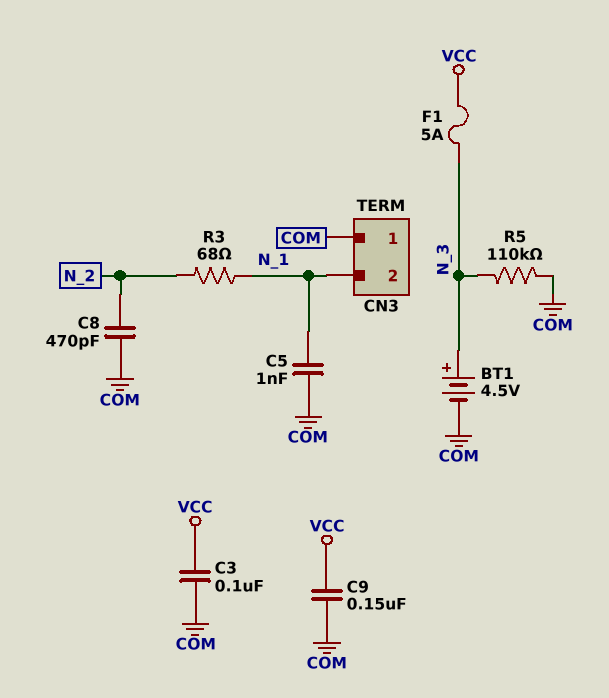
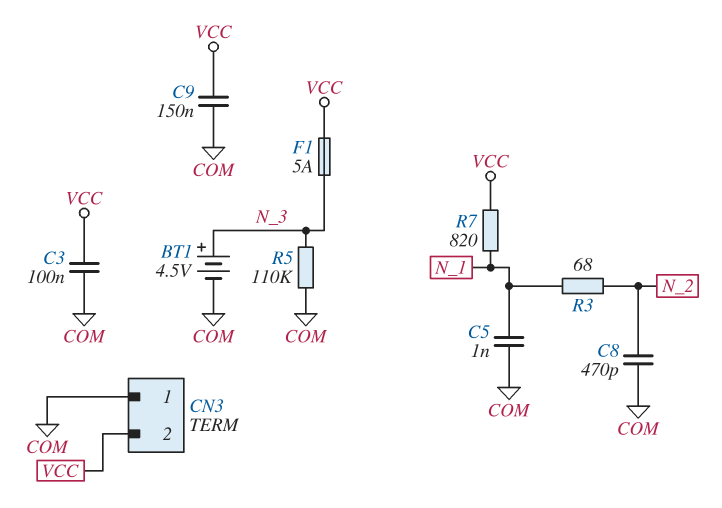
CN3 pin 2: N_1 -> VCC
R7: none -> 820 (N_1, VCC)

